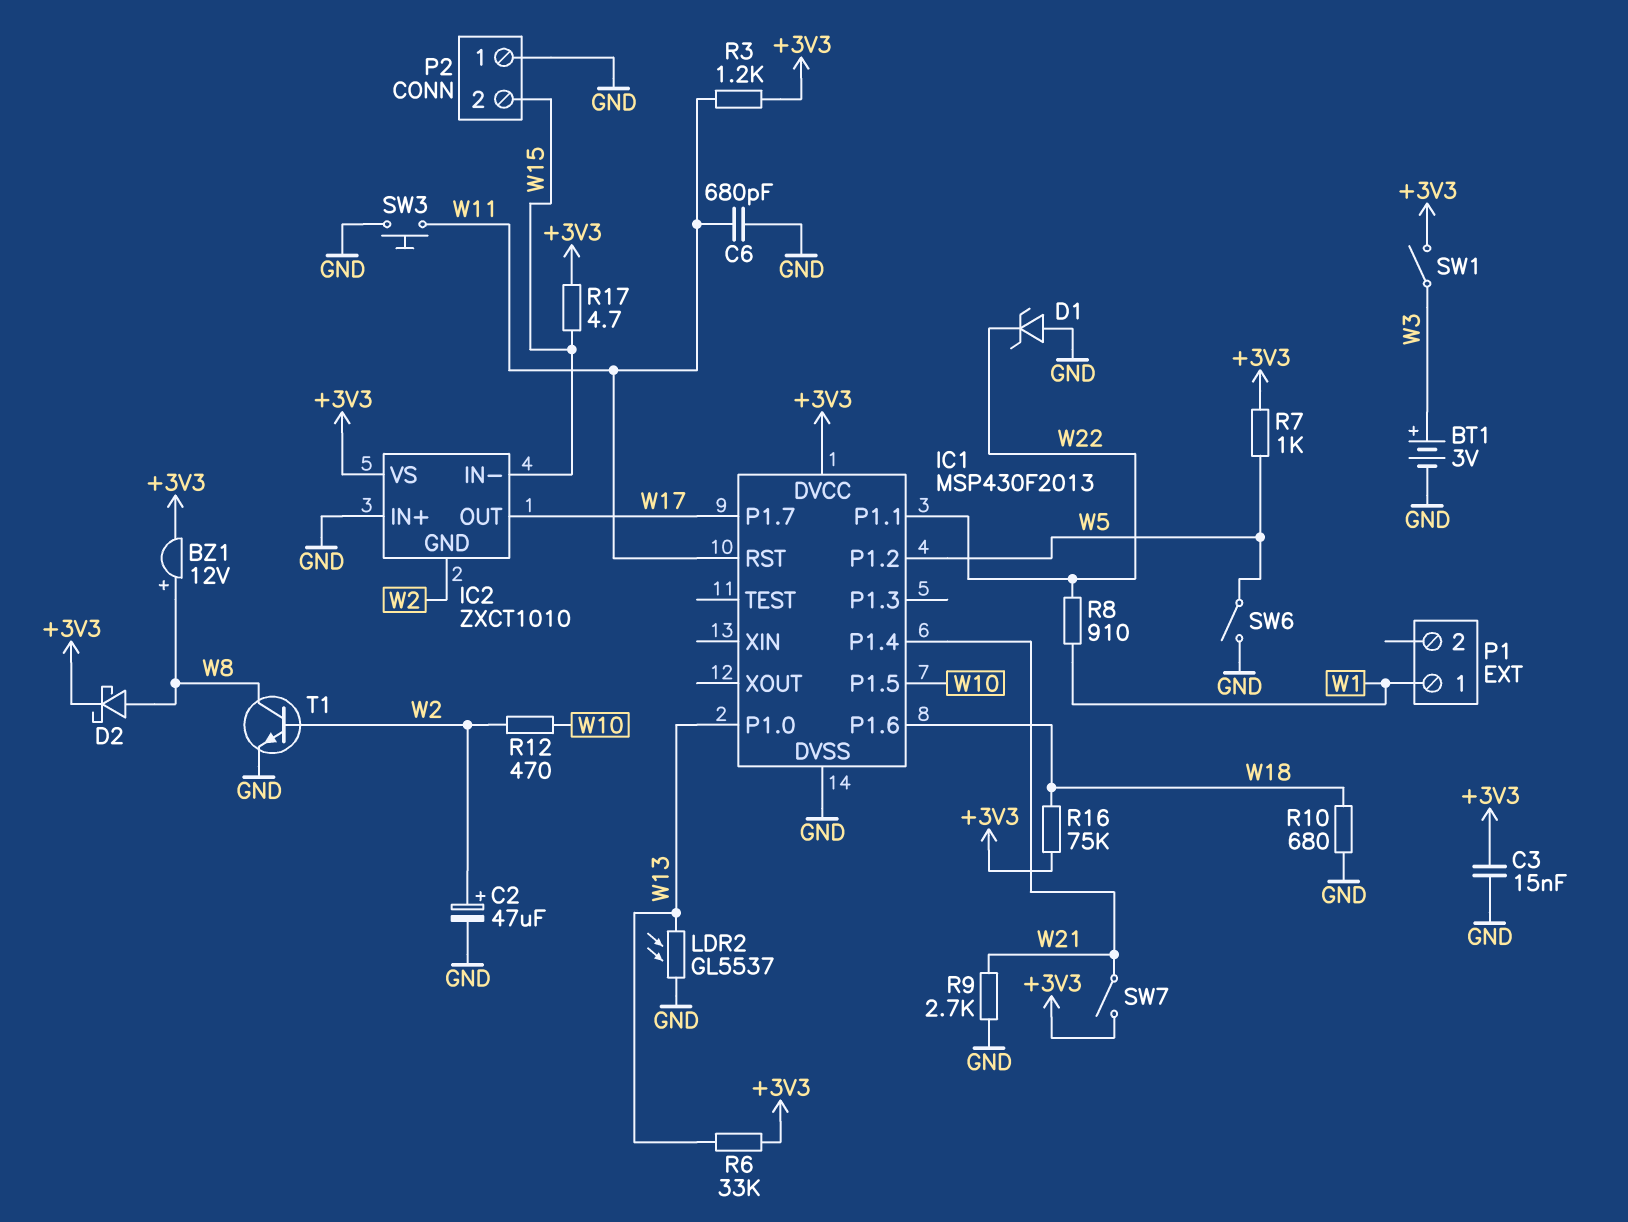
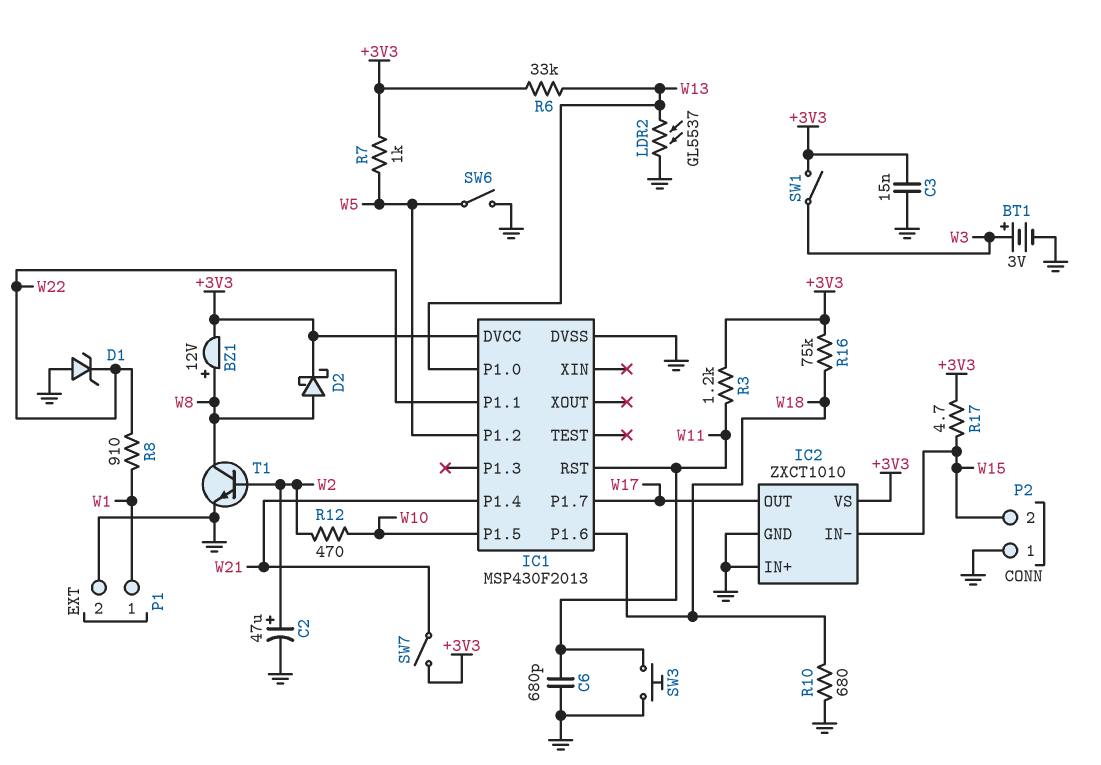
IC2 pin GND: W2 -> GND
P1 pin 2: none -> GND
R9: 2.7k (GND, W21) -> none

